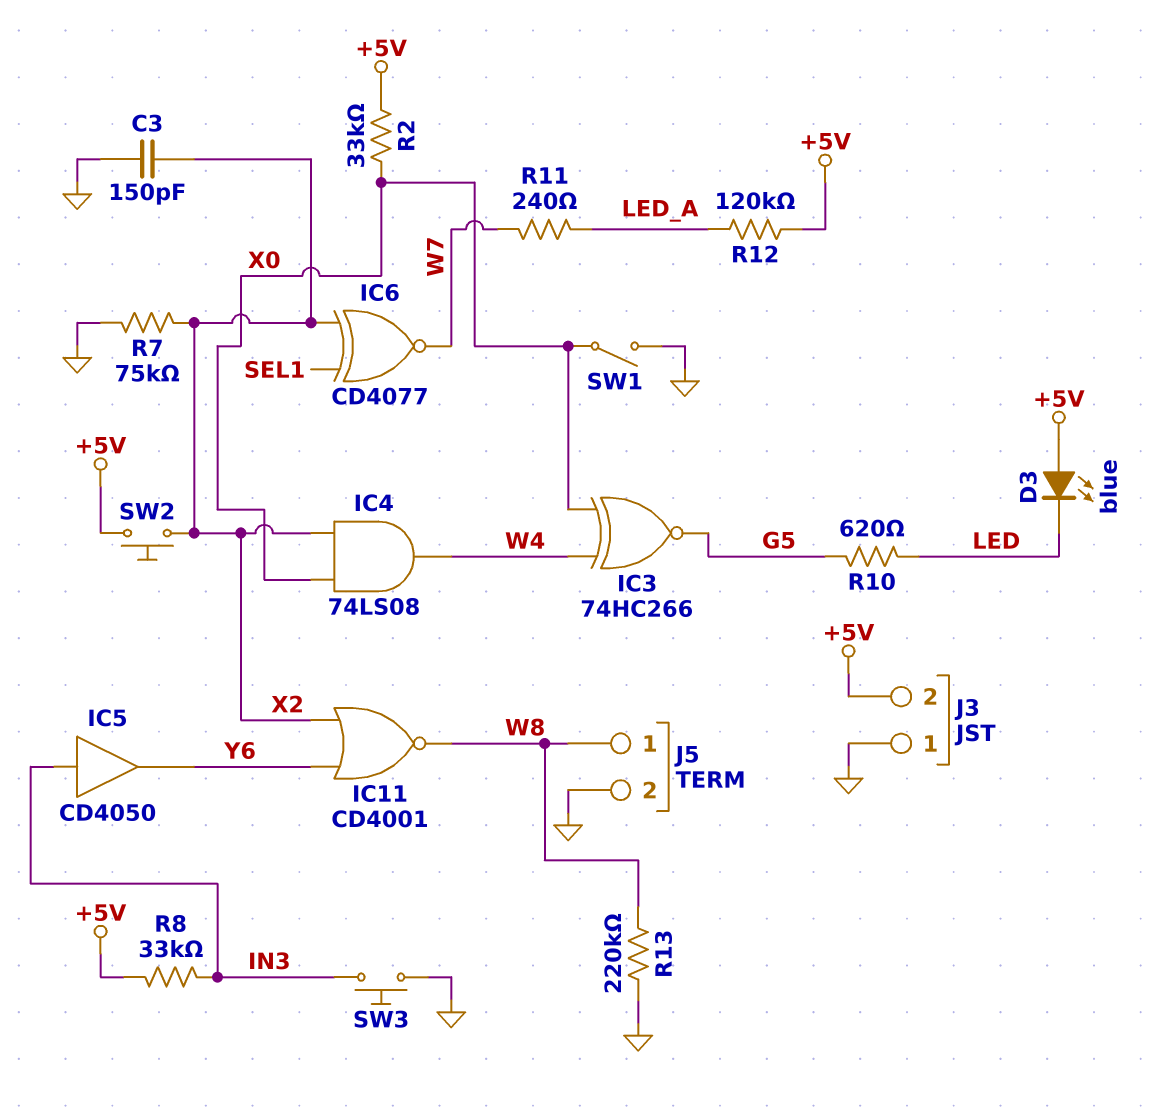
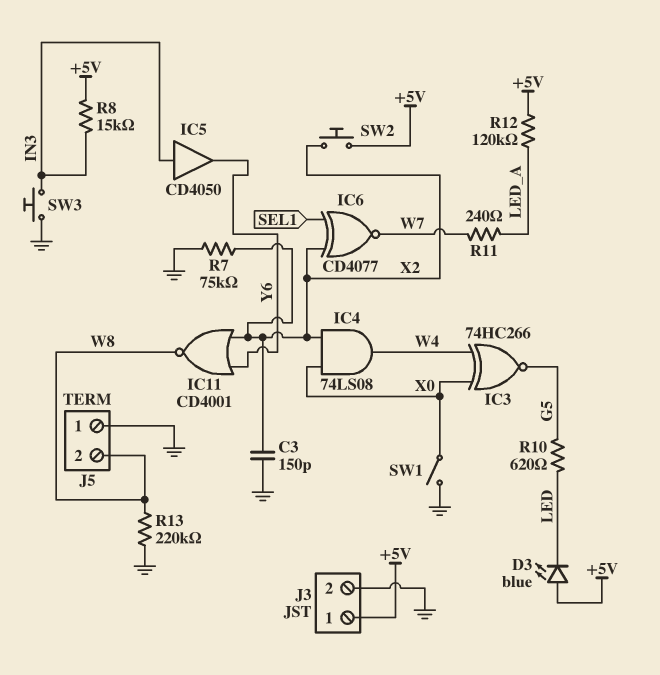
J3 pin 1: GND -> +5V
J3 pin 2: +5V -> GND
J5 pin 1: W8 -> GND
J5 pin 2: GND -> W8
R2: 33k (+5V, X0) -> none
R8: 33k (+5V, IN3) -> 15k (+5V, IN3)

